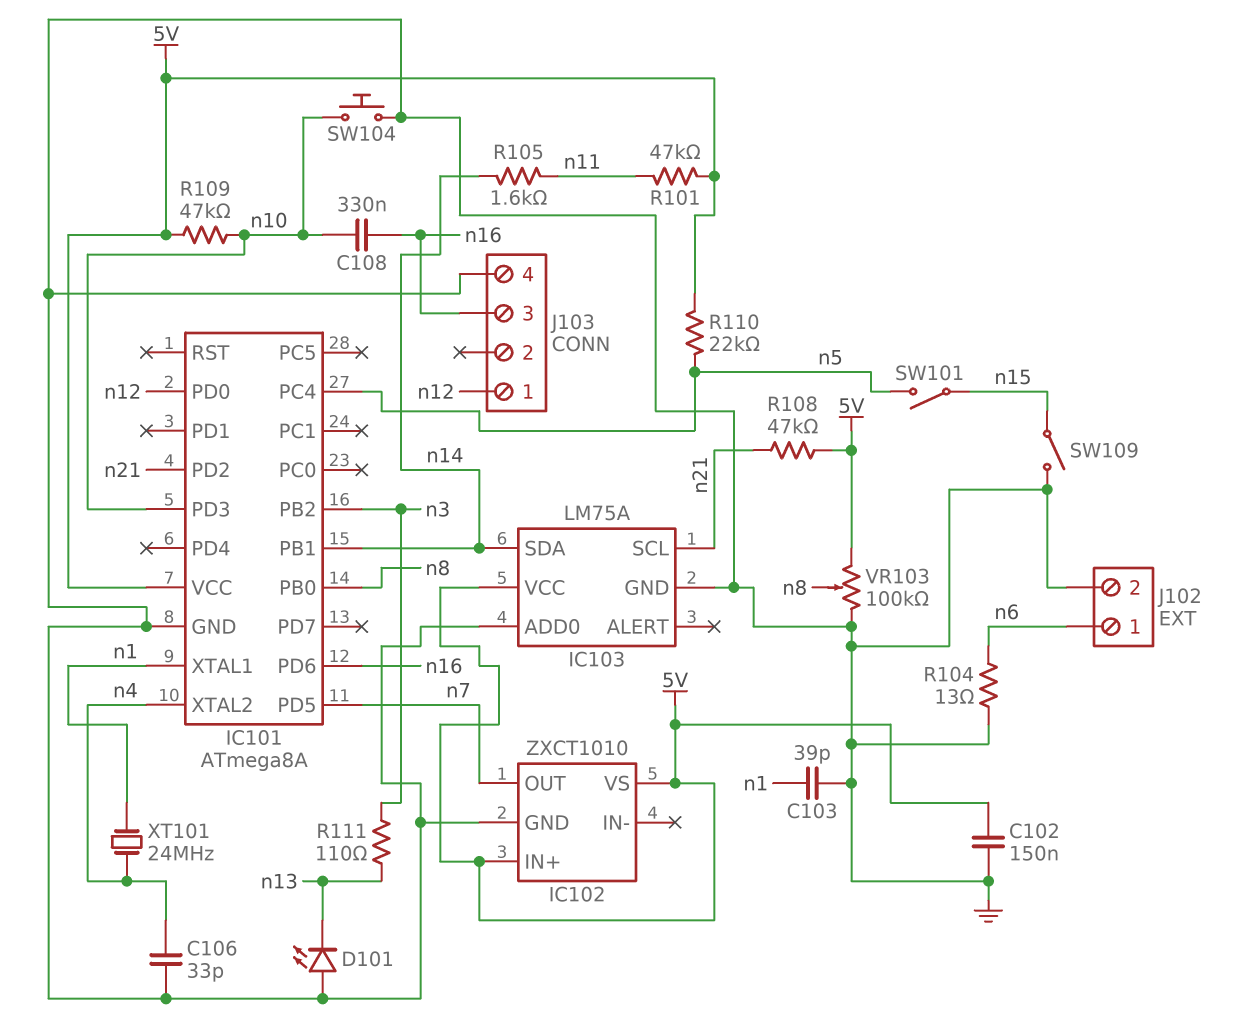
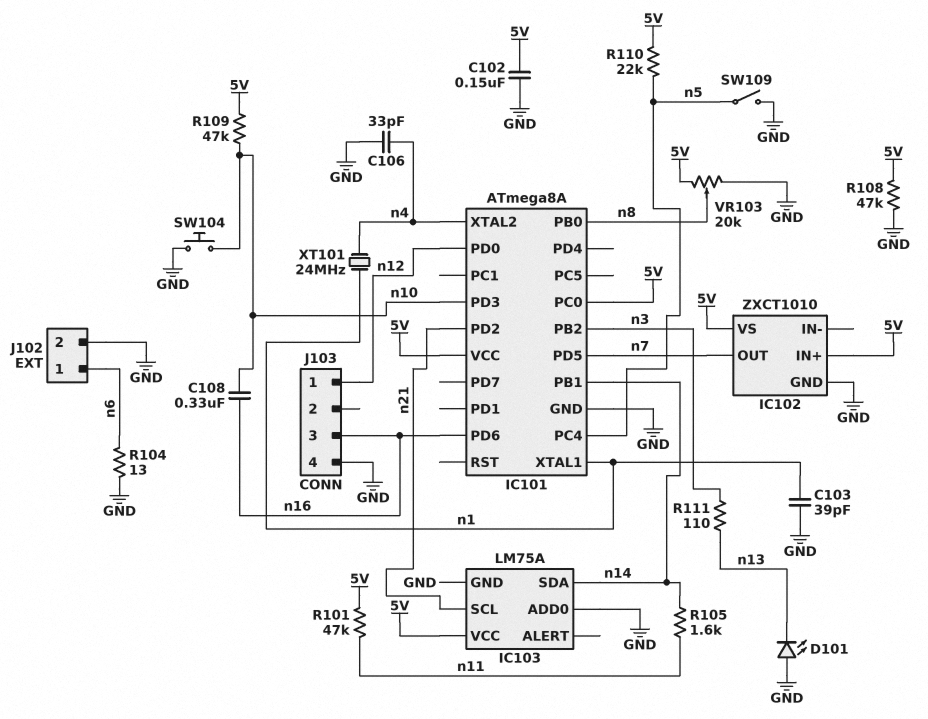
IC101 pin PC0: none -> 5V
R108: 47k (5V, n21) -> 47k (5V, GND)
SW101: switch (n5, n15) -> none
SW109: switch (GND, n15) -> switch (GND, n5)
VR103: 100k (5V, GND, wiper n8) -> 20k (5V, GND, wiper n8)

